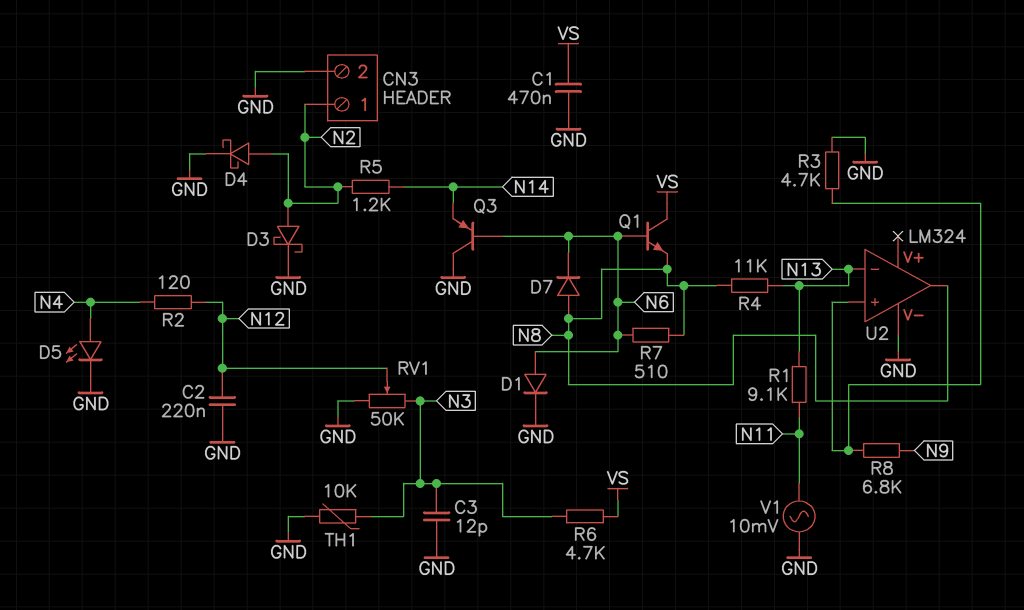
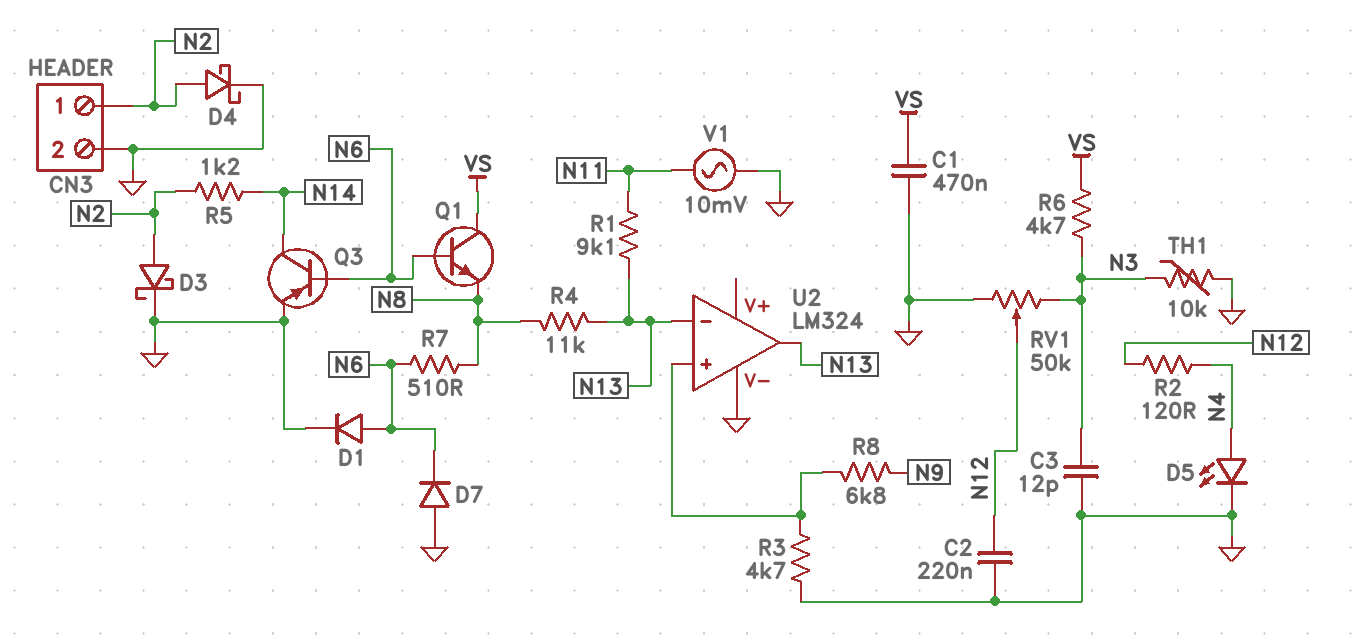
D7: diode (A N8, K N6) -> diode (A GND, K N6)
Q3: PNP (B N6, C GND, E N14) -> PNP (B N6, C N14, E GND)
U2 pin out: N8 -> N13

